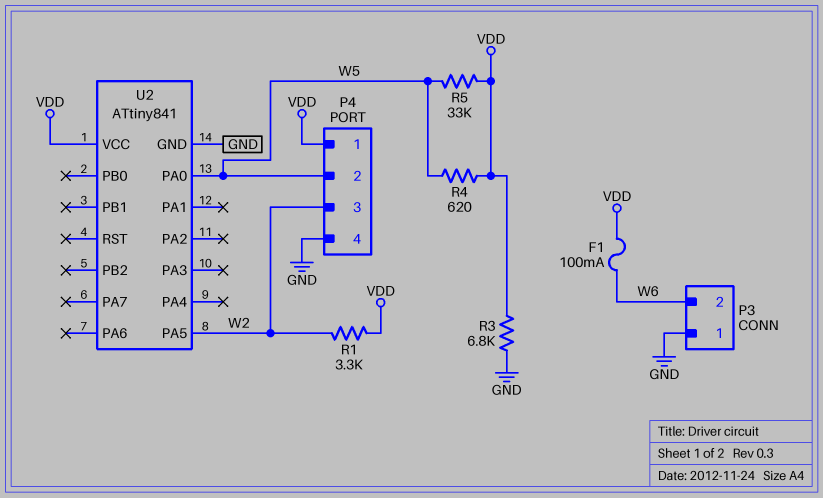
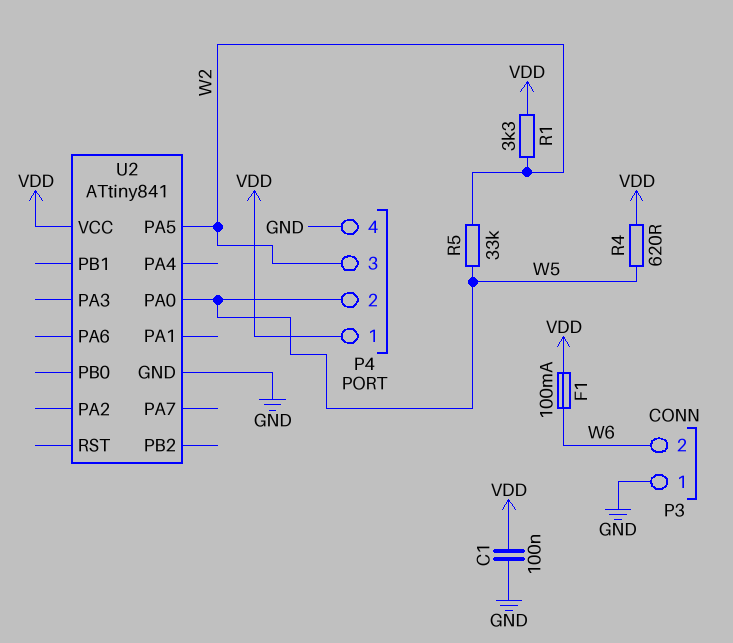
C1: none -> 100nF (GND, VDD)
R3: 6.8k (GND, VDD) -> none
R5: 33k (VDD, W5) -> 33k (W2, W5)

